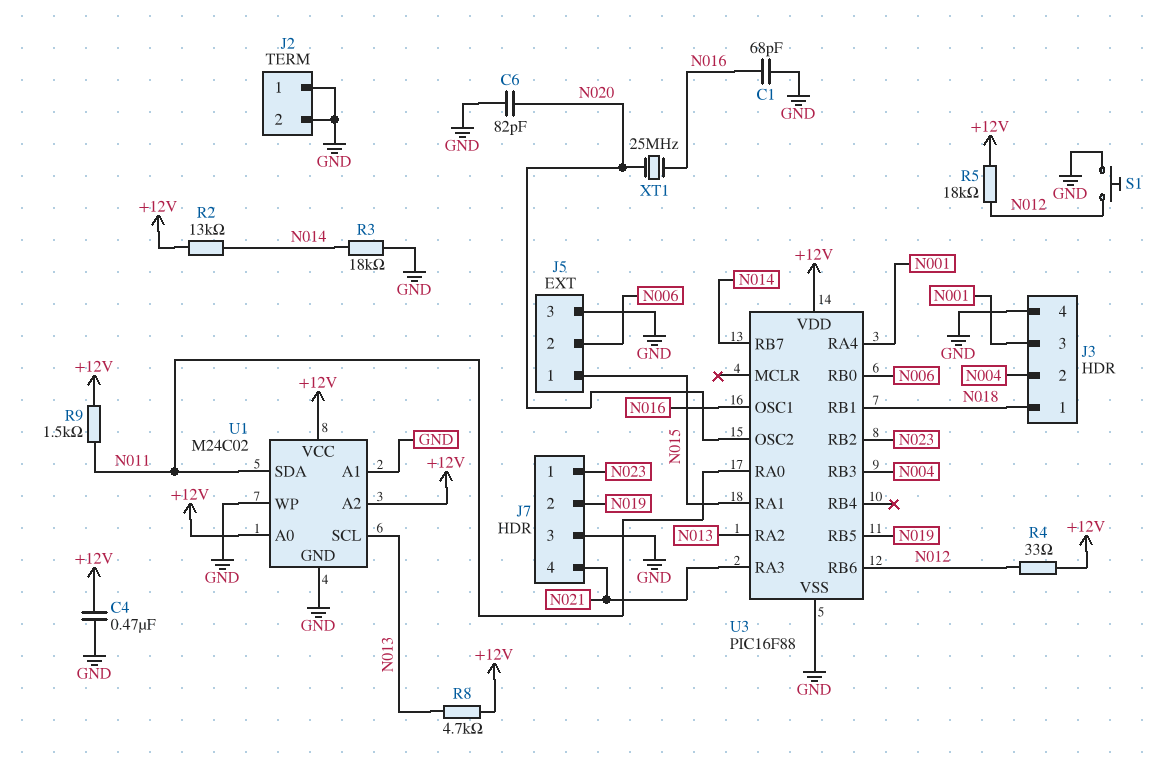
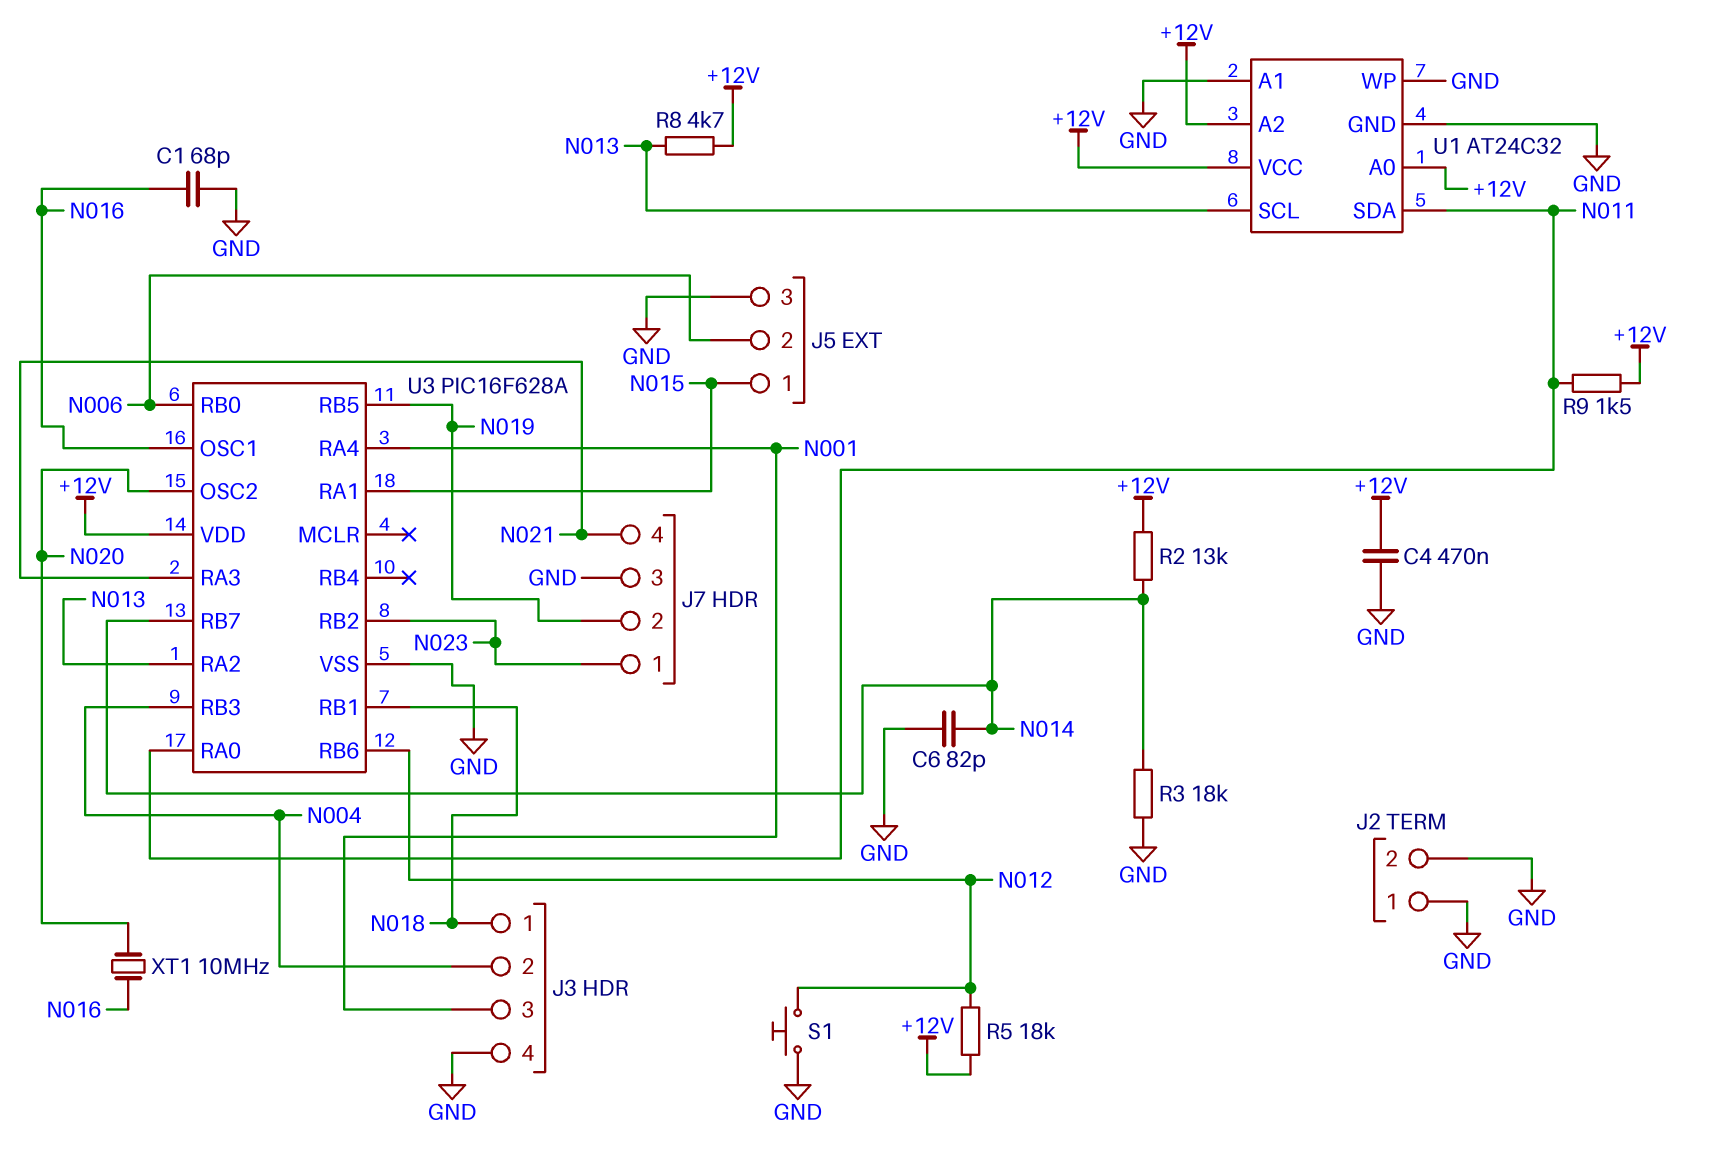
C6: 82pF (GND, N020) -> 82pF (GND, N014)
R4: 33 (+12V, N012) -> none
U1: M24C02 -> AT24C32
U3: PIC16F88 -> PIC16F628A
XT1: 25MHz (N016, N020) -> 10MHz (N016, N020)

